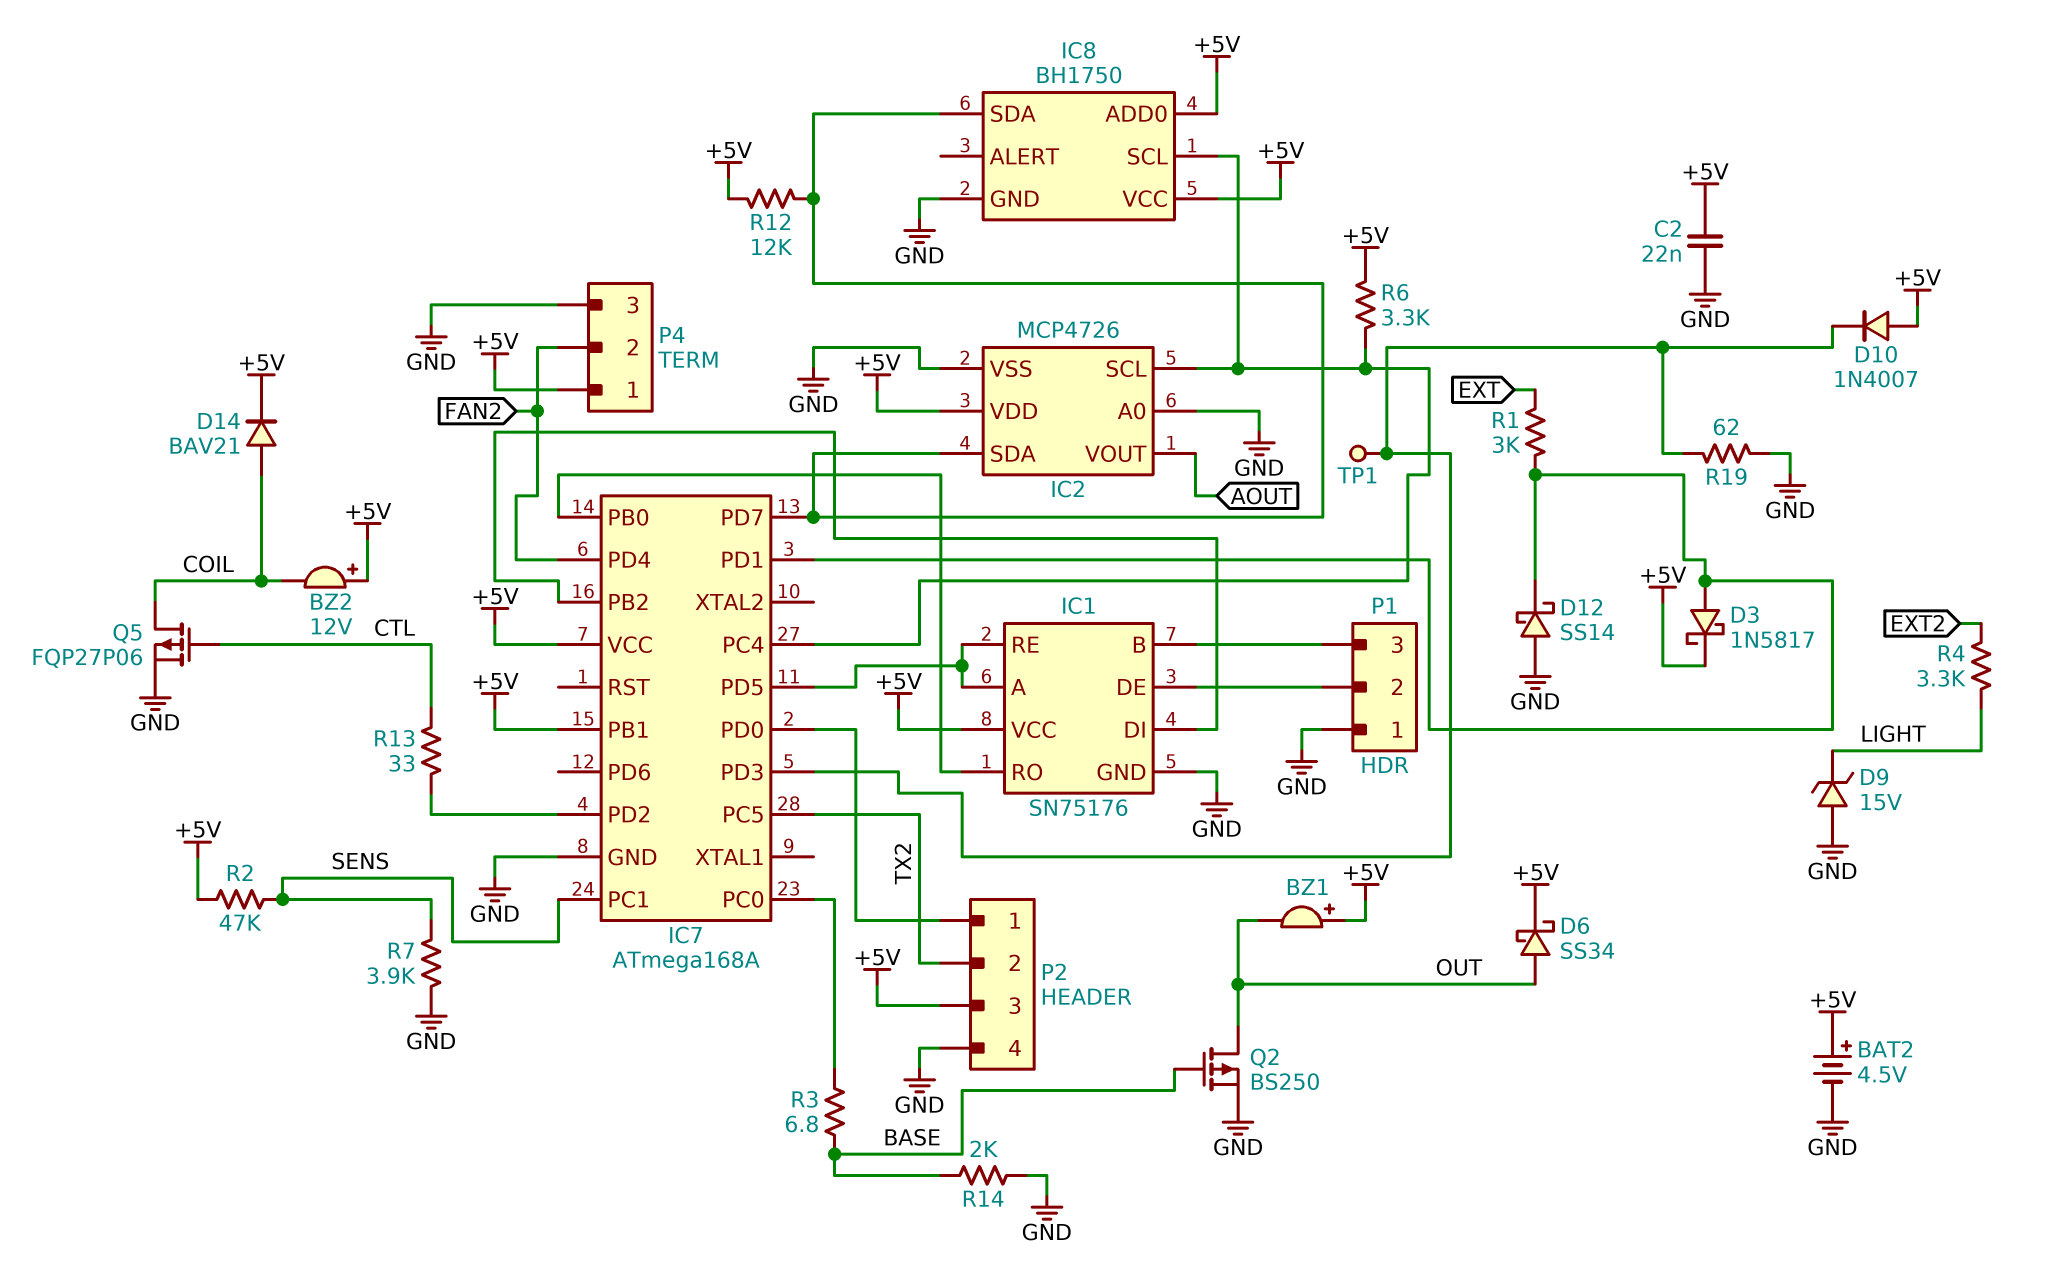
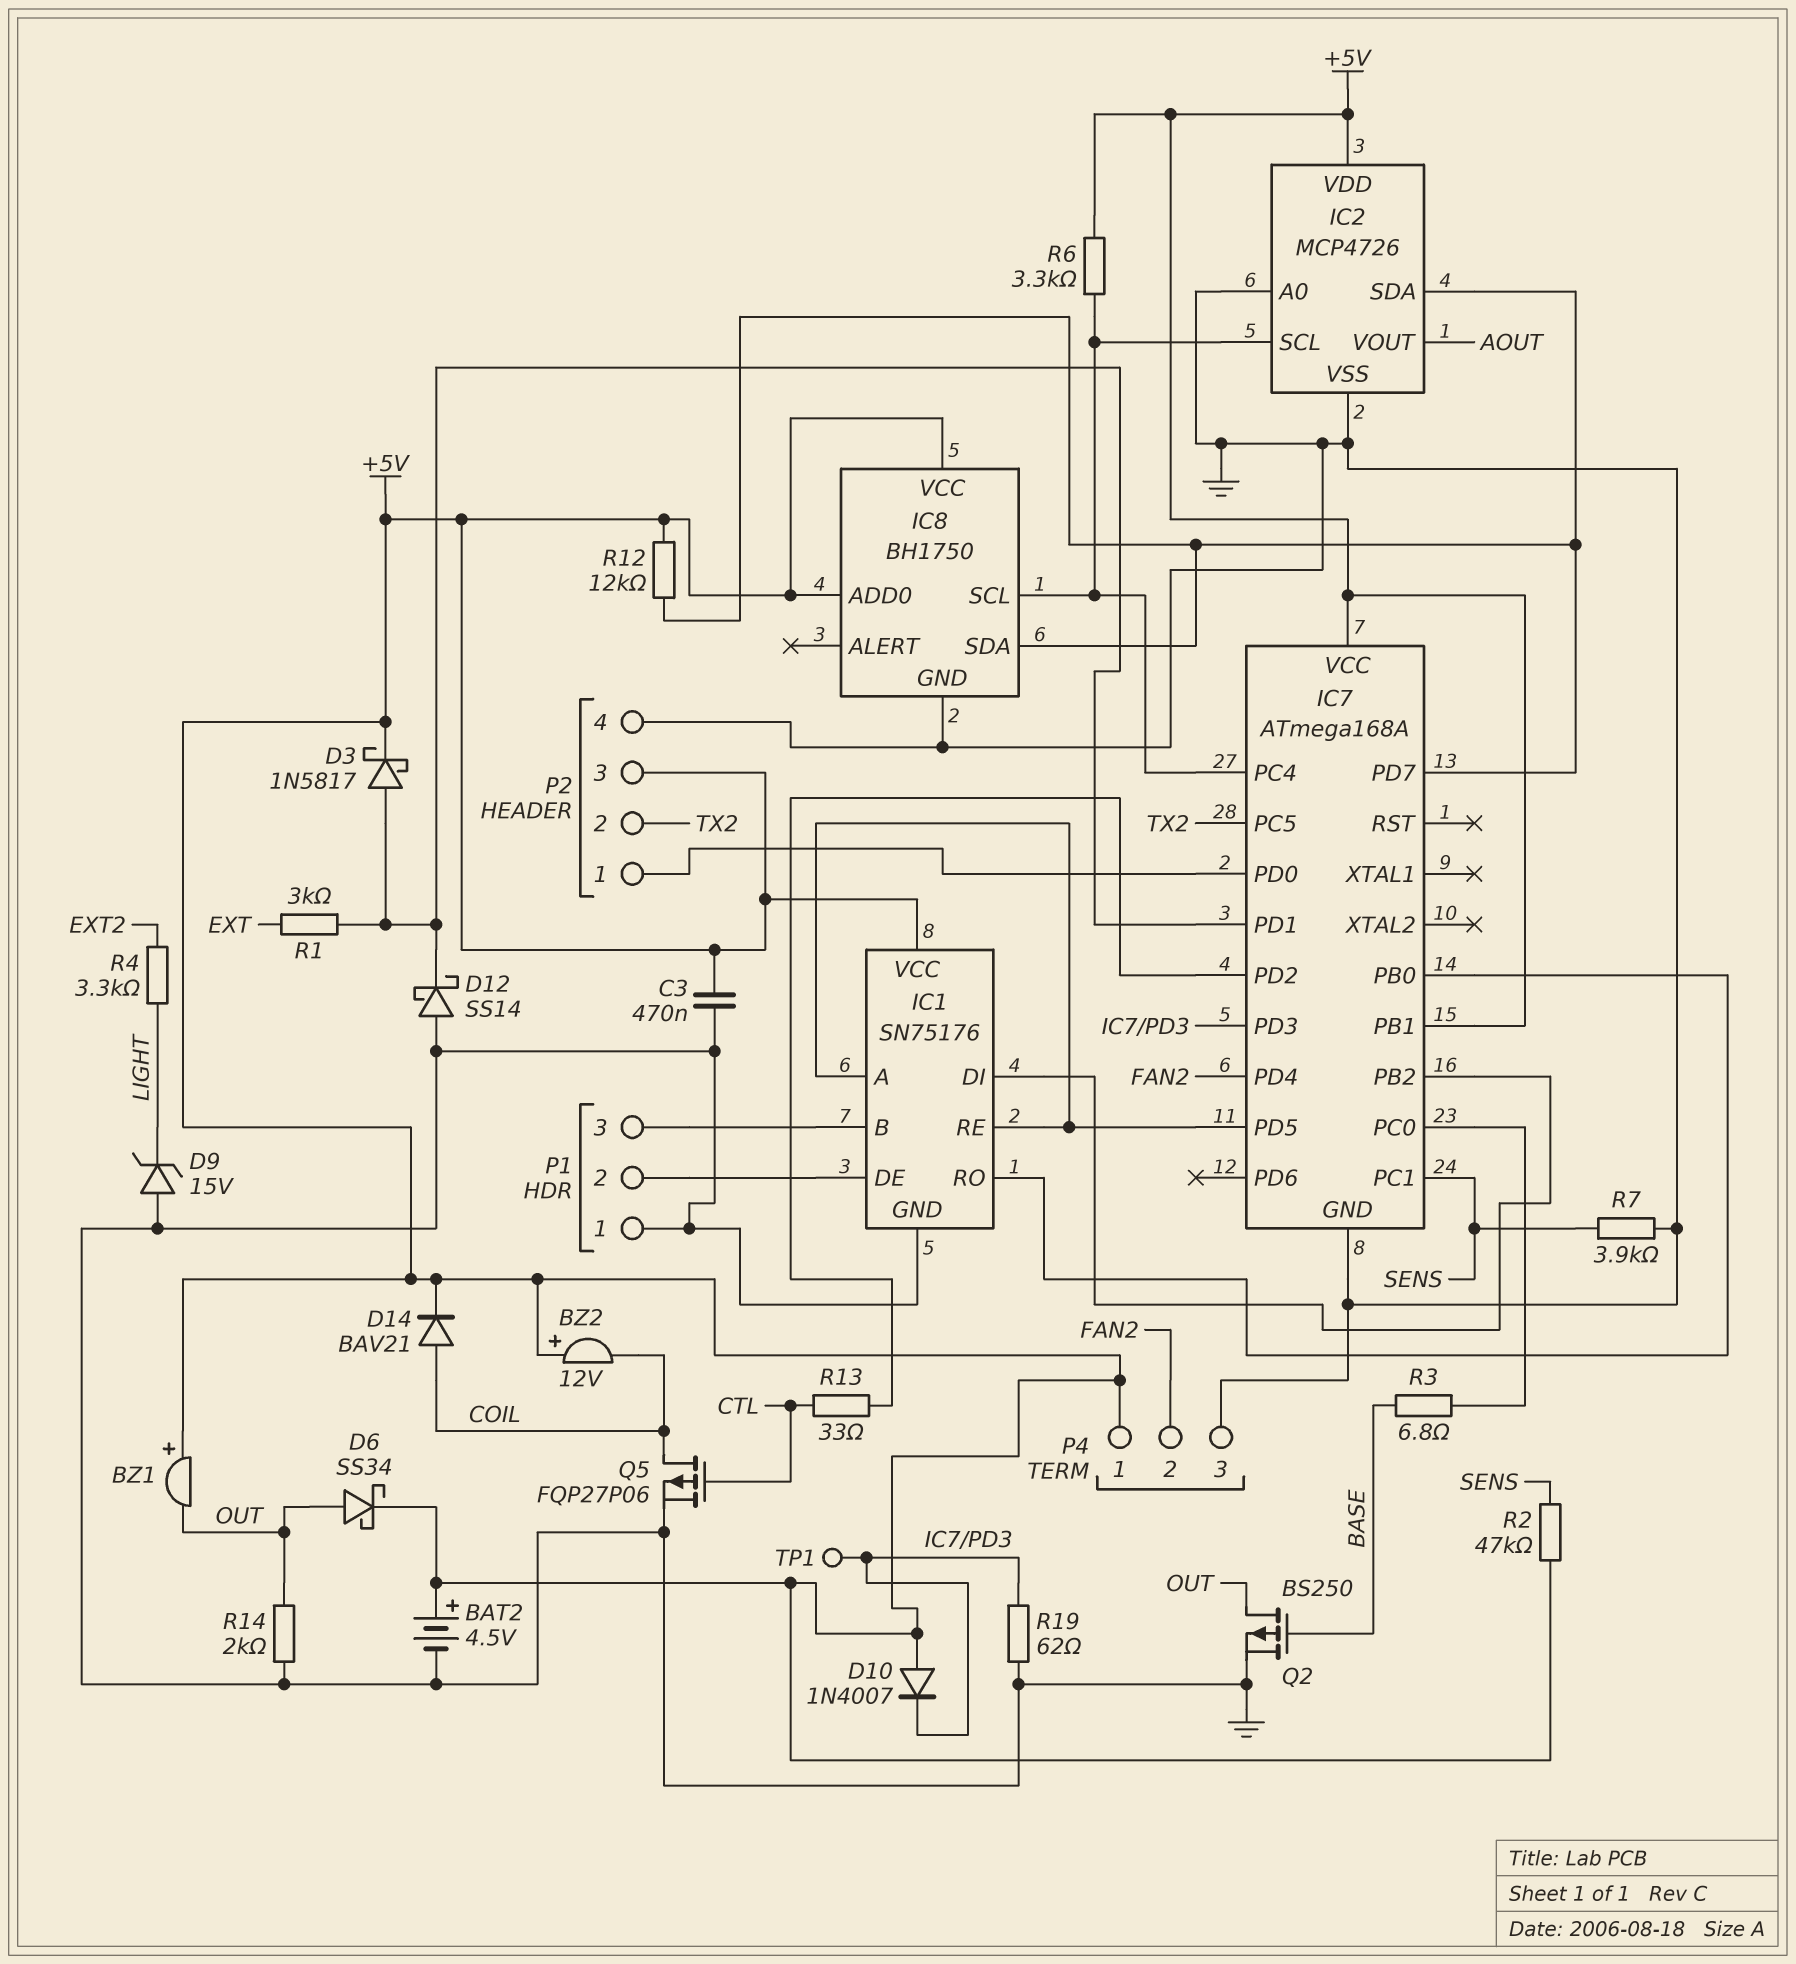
C2: 22nF (+5V, GND) -> none
C3: none -> 470nF (+5V, GND)
R14: 2k (BASE, GND) -> 2k (GND, OUT)

